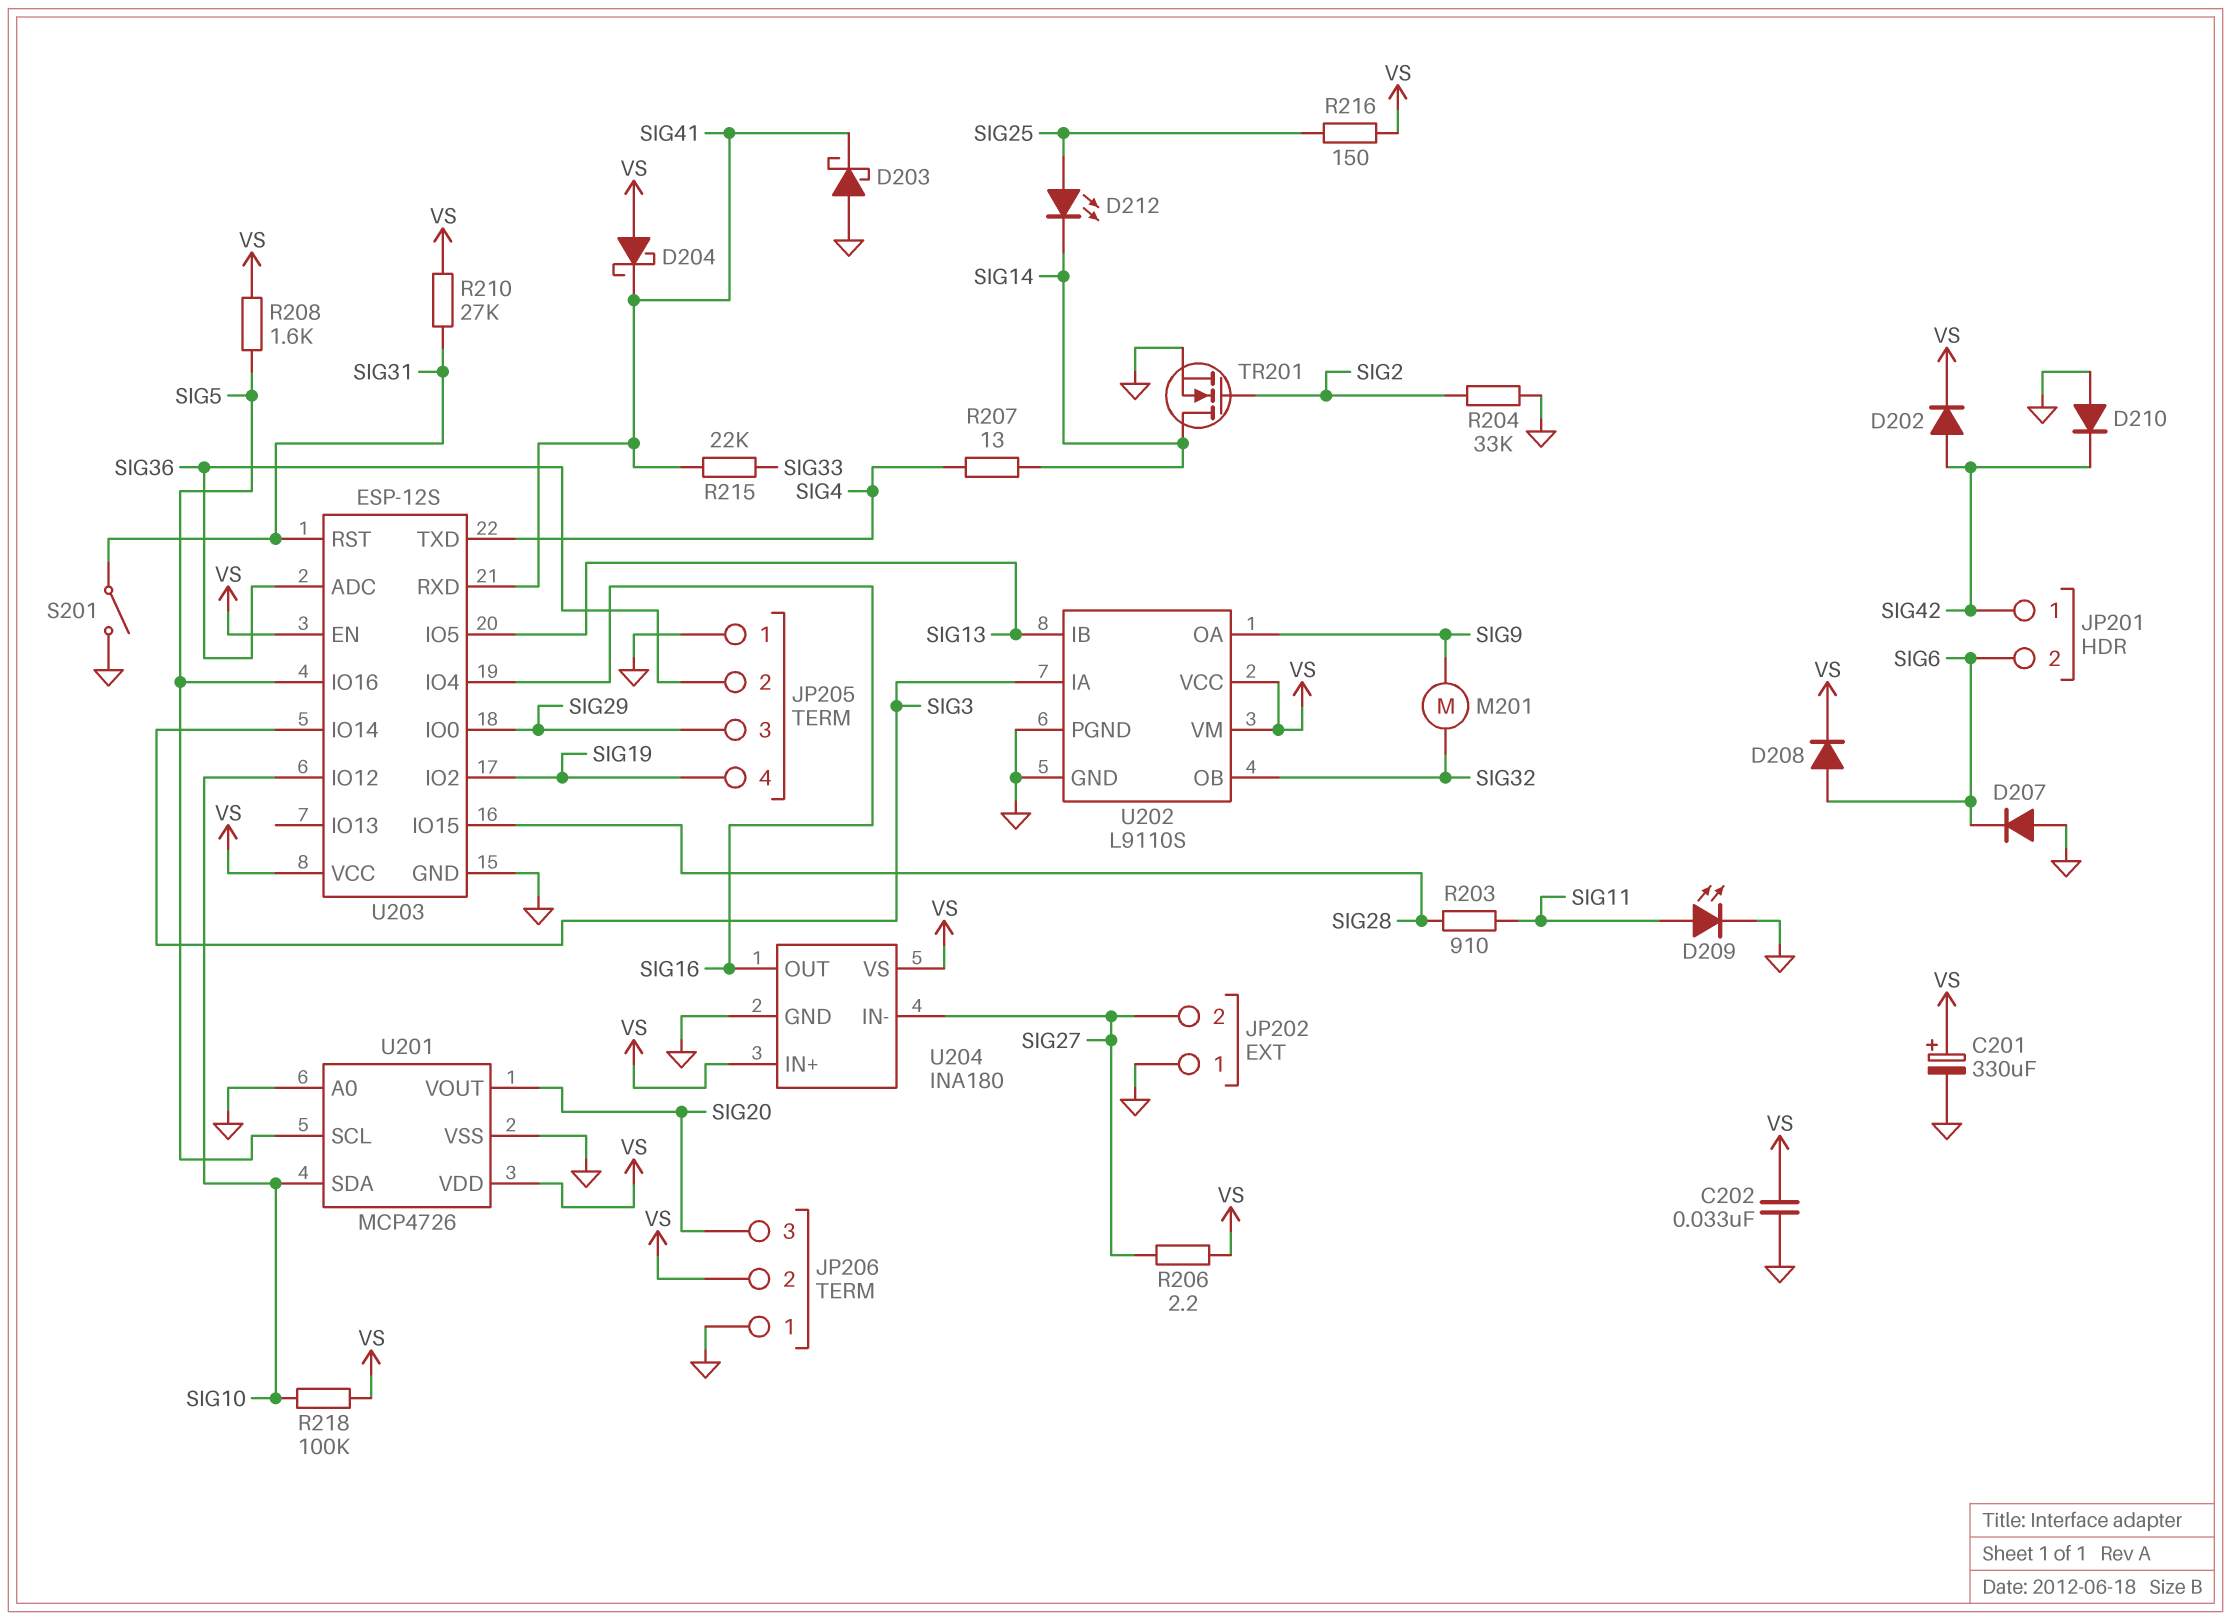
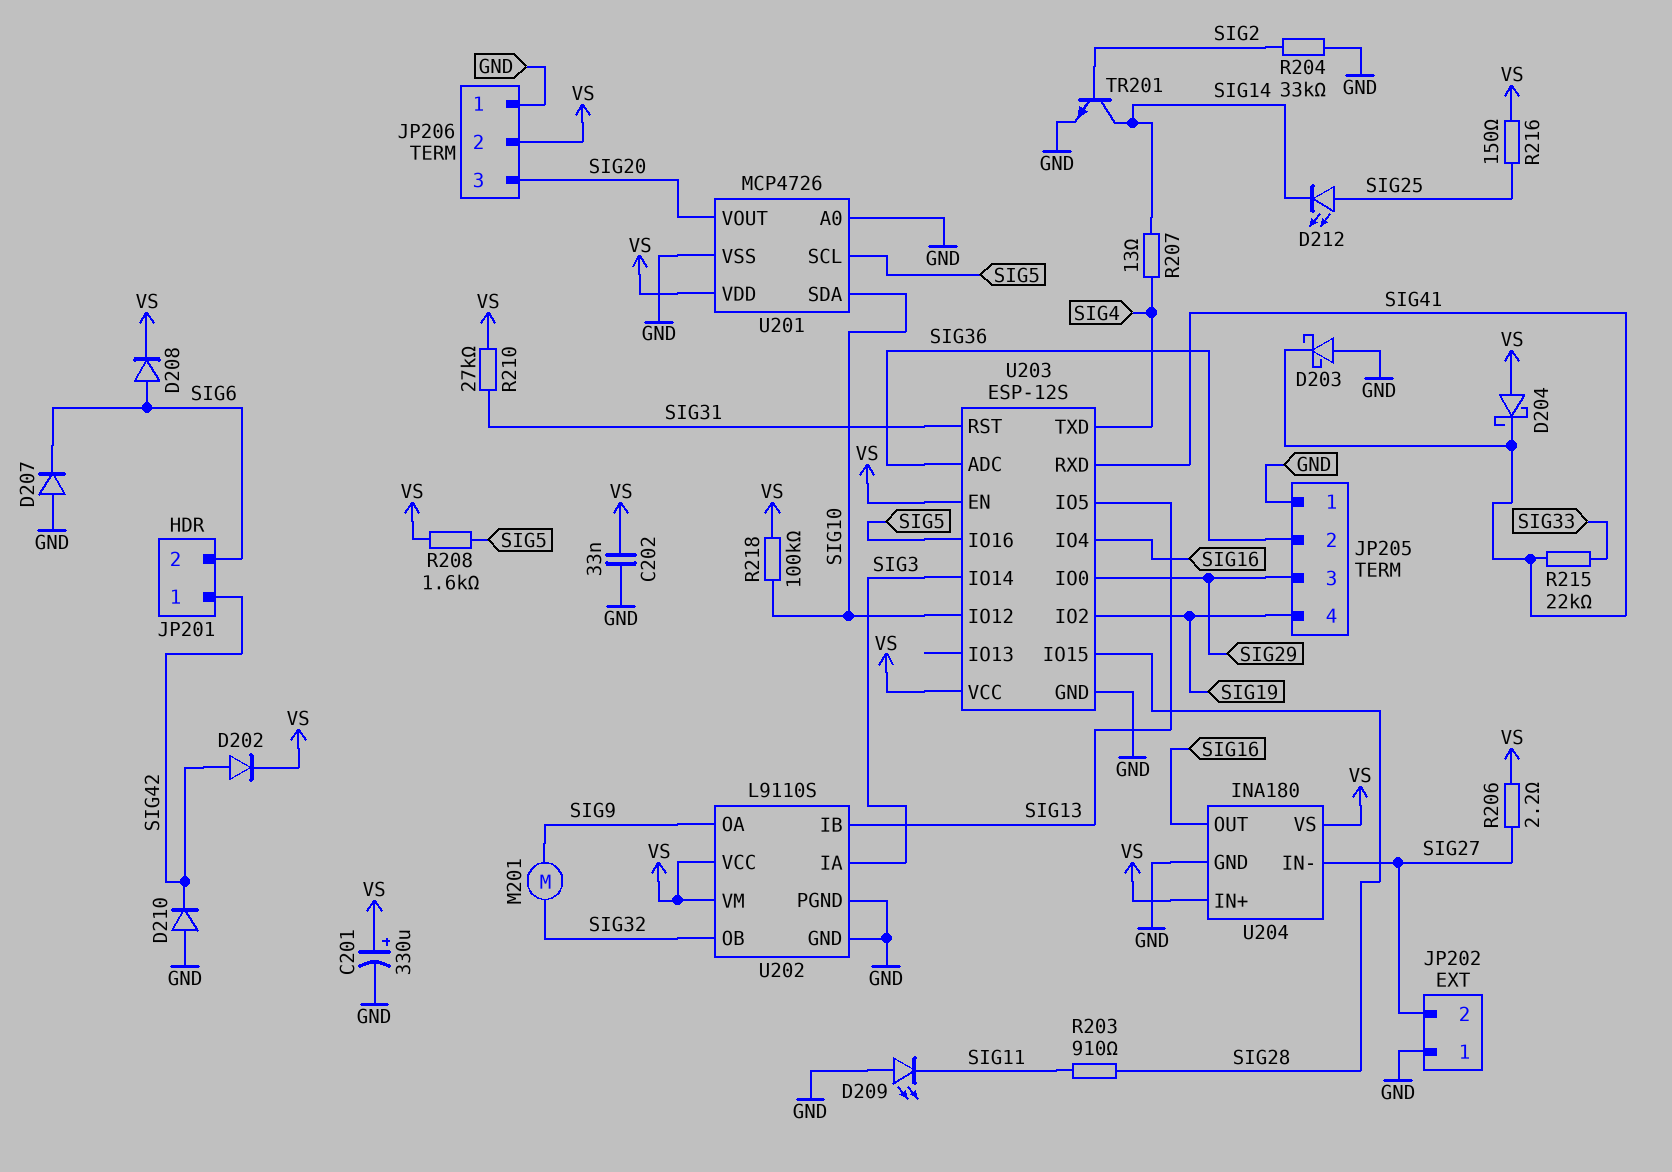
D209: LED (A SIG11, K GND) -> LED (A GND, K SIG11)
S201: switch (GND, SIG31) -> none
TR201: NMOS (G SIG2, D SIG14, S GND) -> NPN (B SIG2, C SIG14, E GND)

